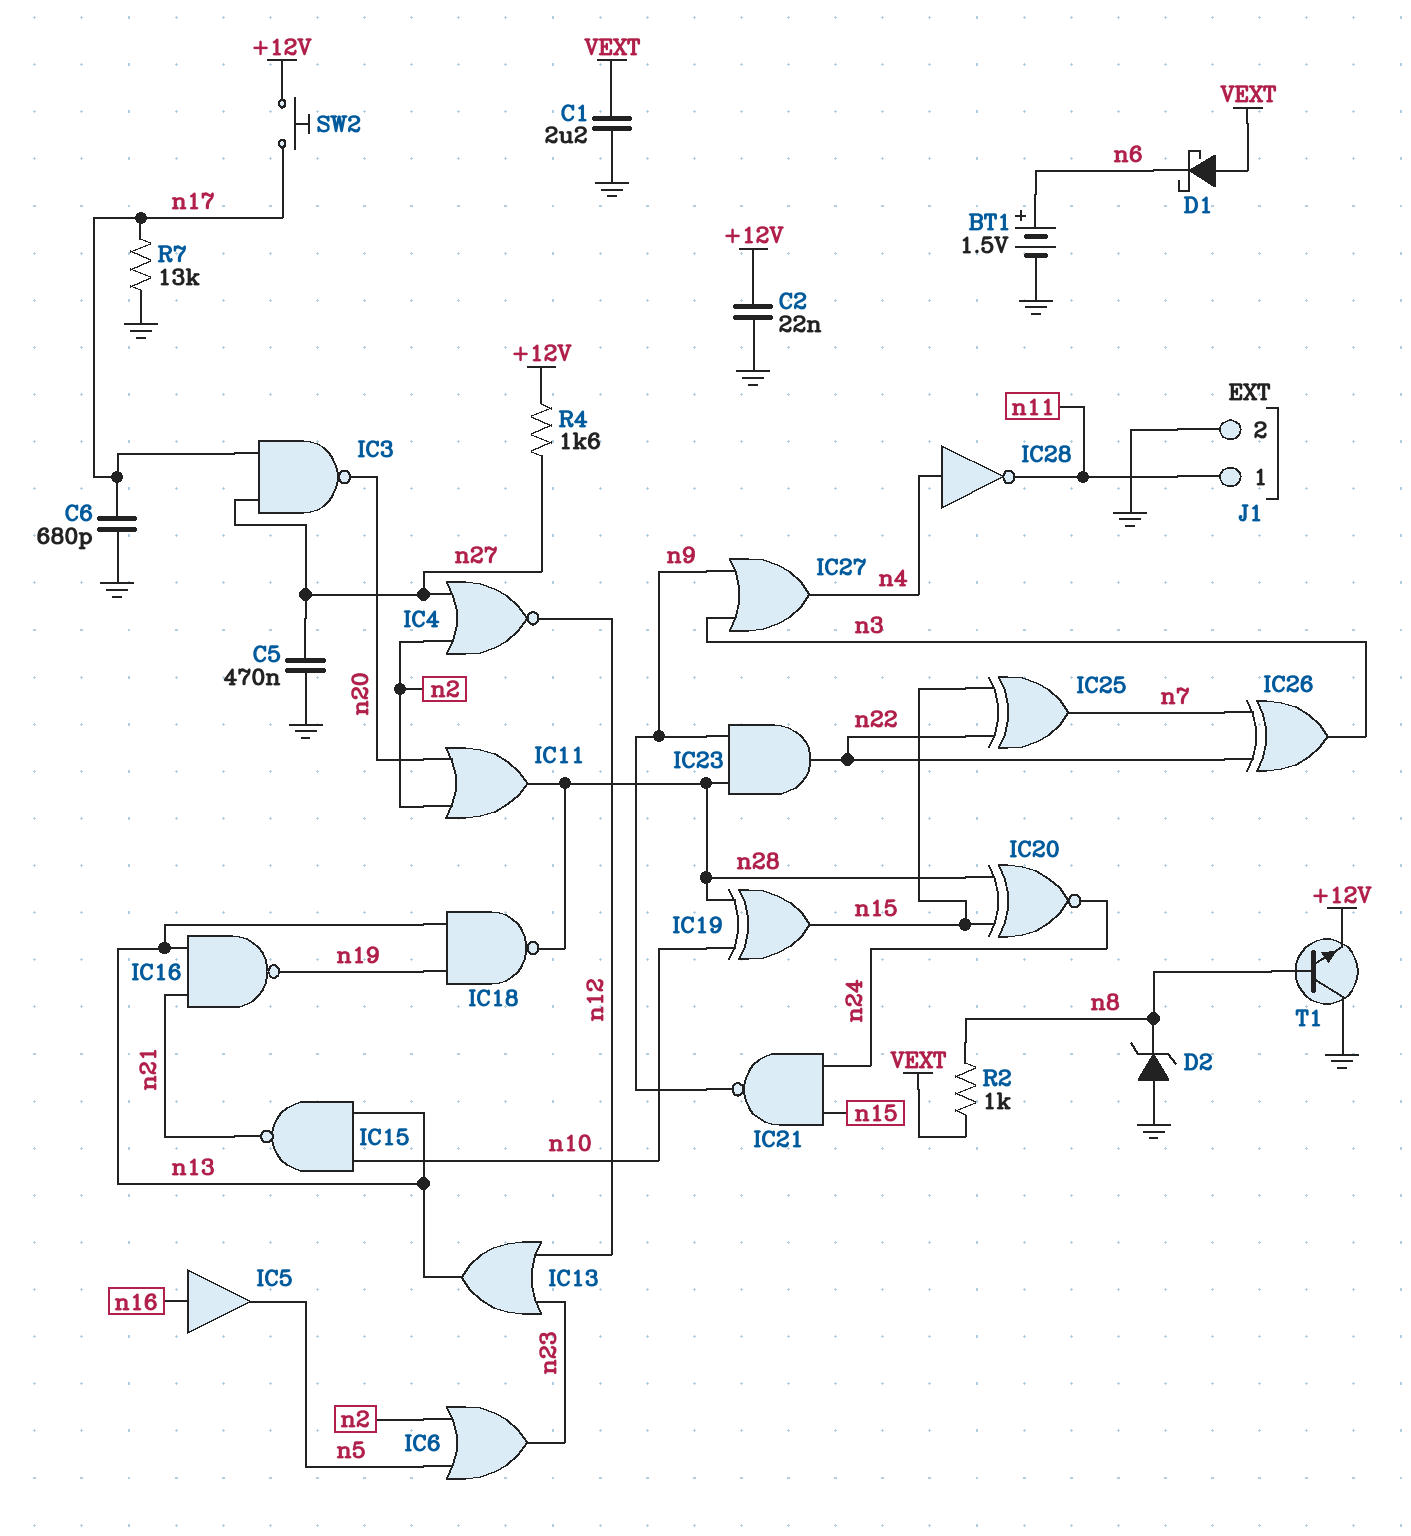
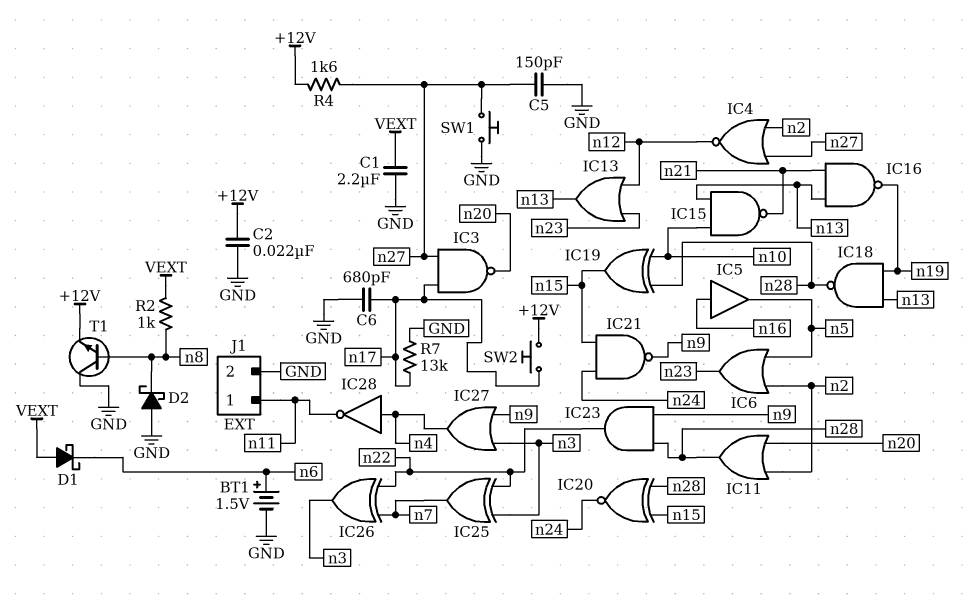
C5: 470nF (GND, n27) -> 150pF (GND, n27)
D2: zener (A GND, K n8) -> schottky (A GND, K n8)
IC25: XOR (in n15, in n22, out n7) -> XOR (in n3, in n22, out n7)
SW1: none -> button (GND, n27)

